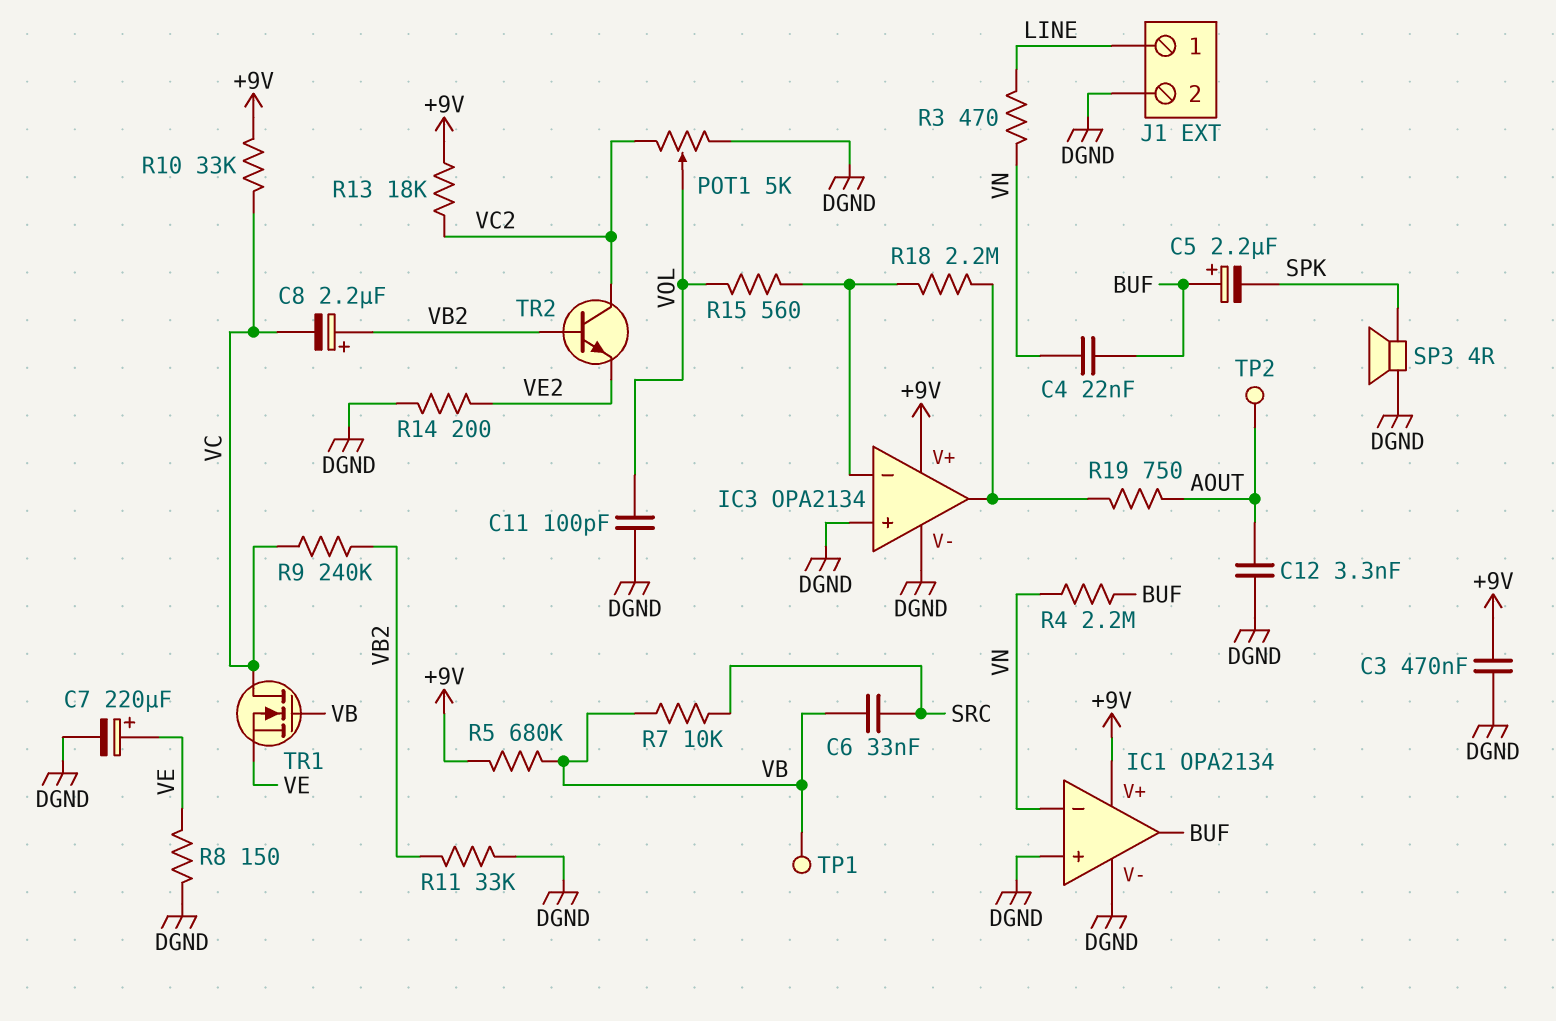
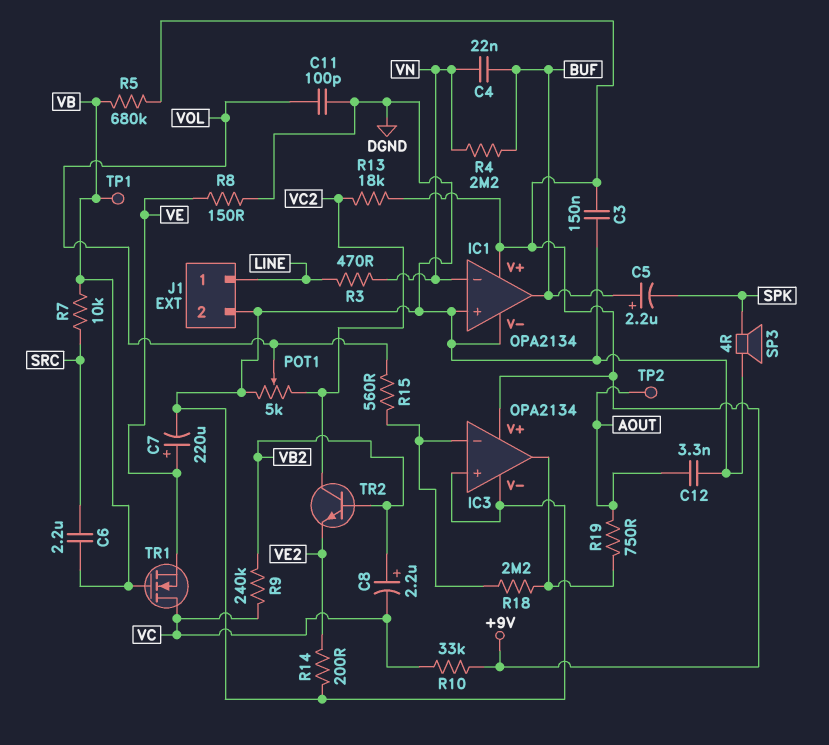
C3: 470nF (+9V, DGND) -> 150nF (+9V, DGND)
C6: 33nF (SRC, VB) -> 2.2uF (SRC, VB)
R11: 33k (DGND, VB2) -> none

